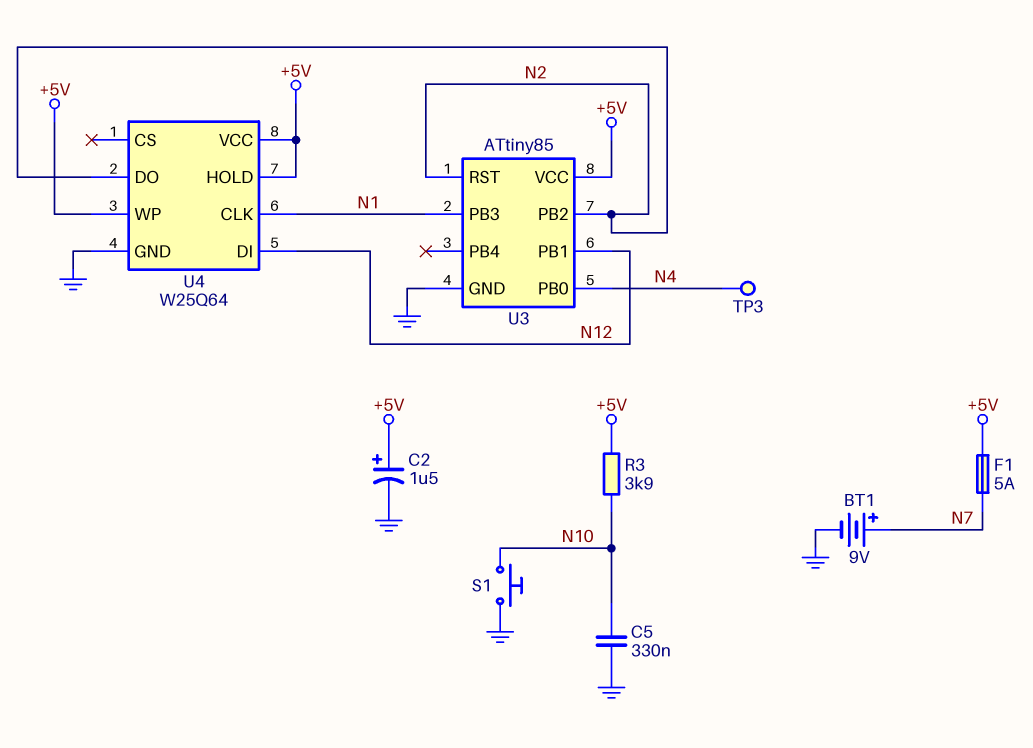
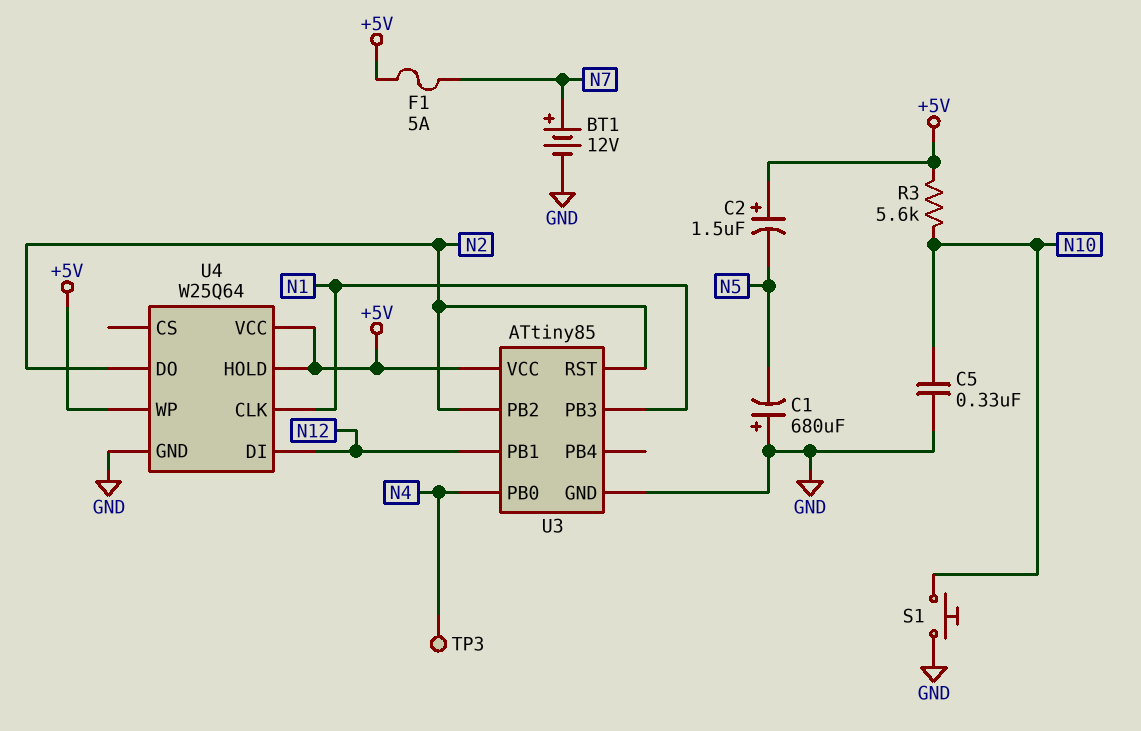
BT1: 9V (plus N7, minus GND) -> 12V (plus N7, minus GND)
C1: none -> 680uF (plus GND, minus N5)
C2: 1.5uF (plus +5V, minus GND) -> 1.5uF (plus +5V, minus N5)
R3: 3.9k (+5V, N10) -> 5.6k (+5V, N10)

